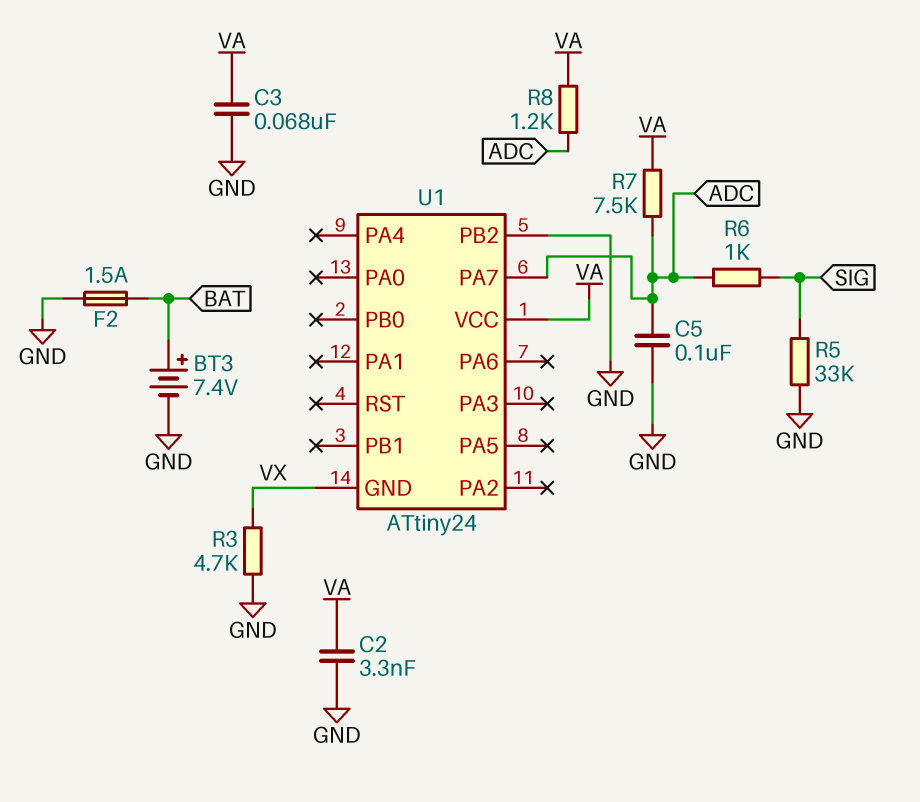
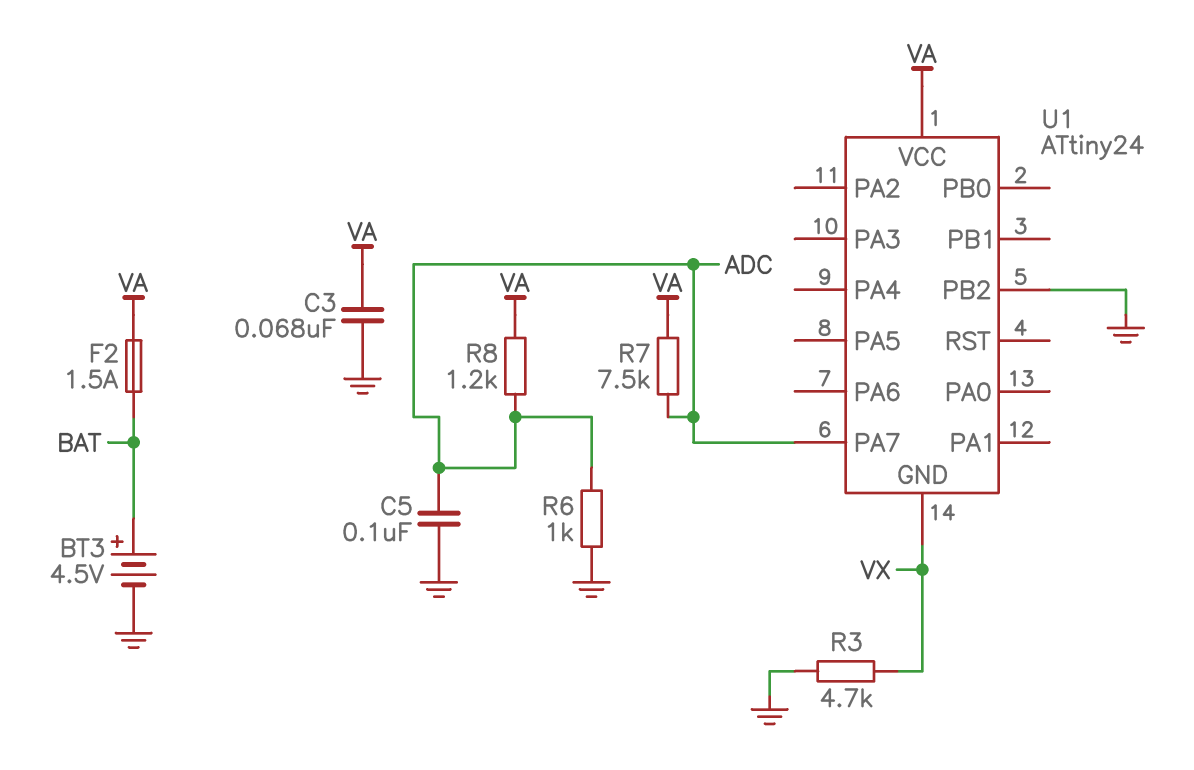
BT3: 7.4V (plus BAT, minus GND) -> 4.5V (plus BAT, minus GND)
C2: 3.3nF (GND, VA) -> none
F2: 1.5A (BAT, GND) -> 1.5A (BAT, VA)
R5: 33k (GND, SIG) -> none
R6: 1k (ADC, SIG) -> 1k (ADC, GND)

